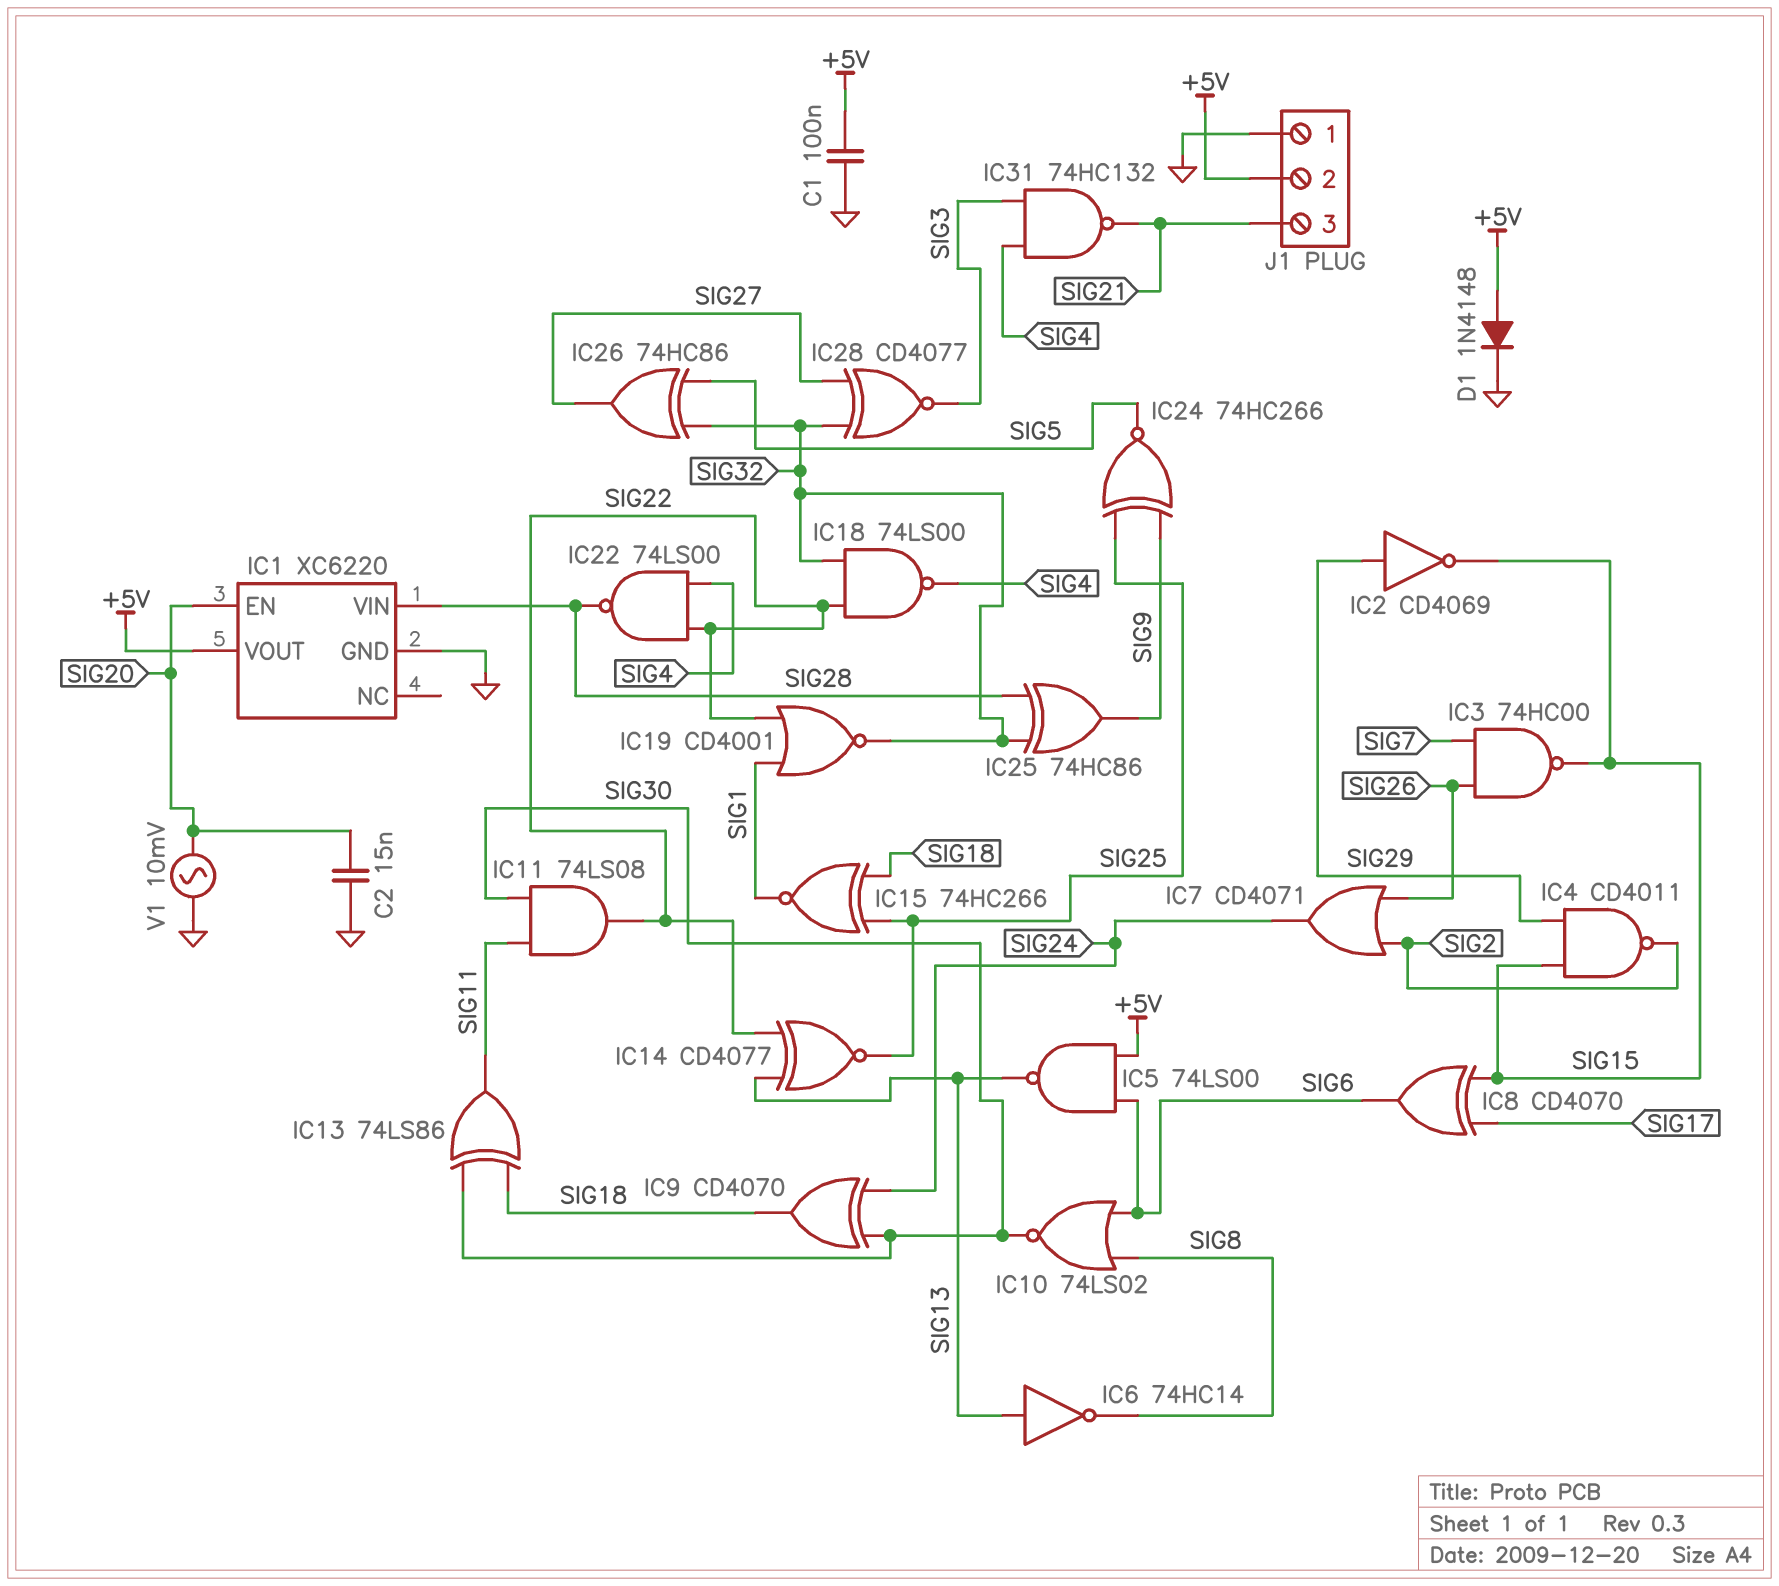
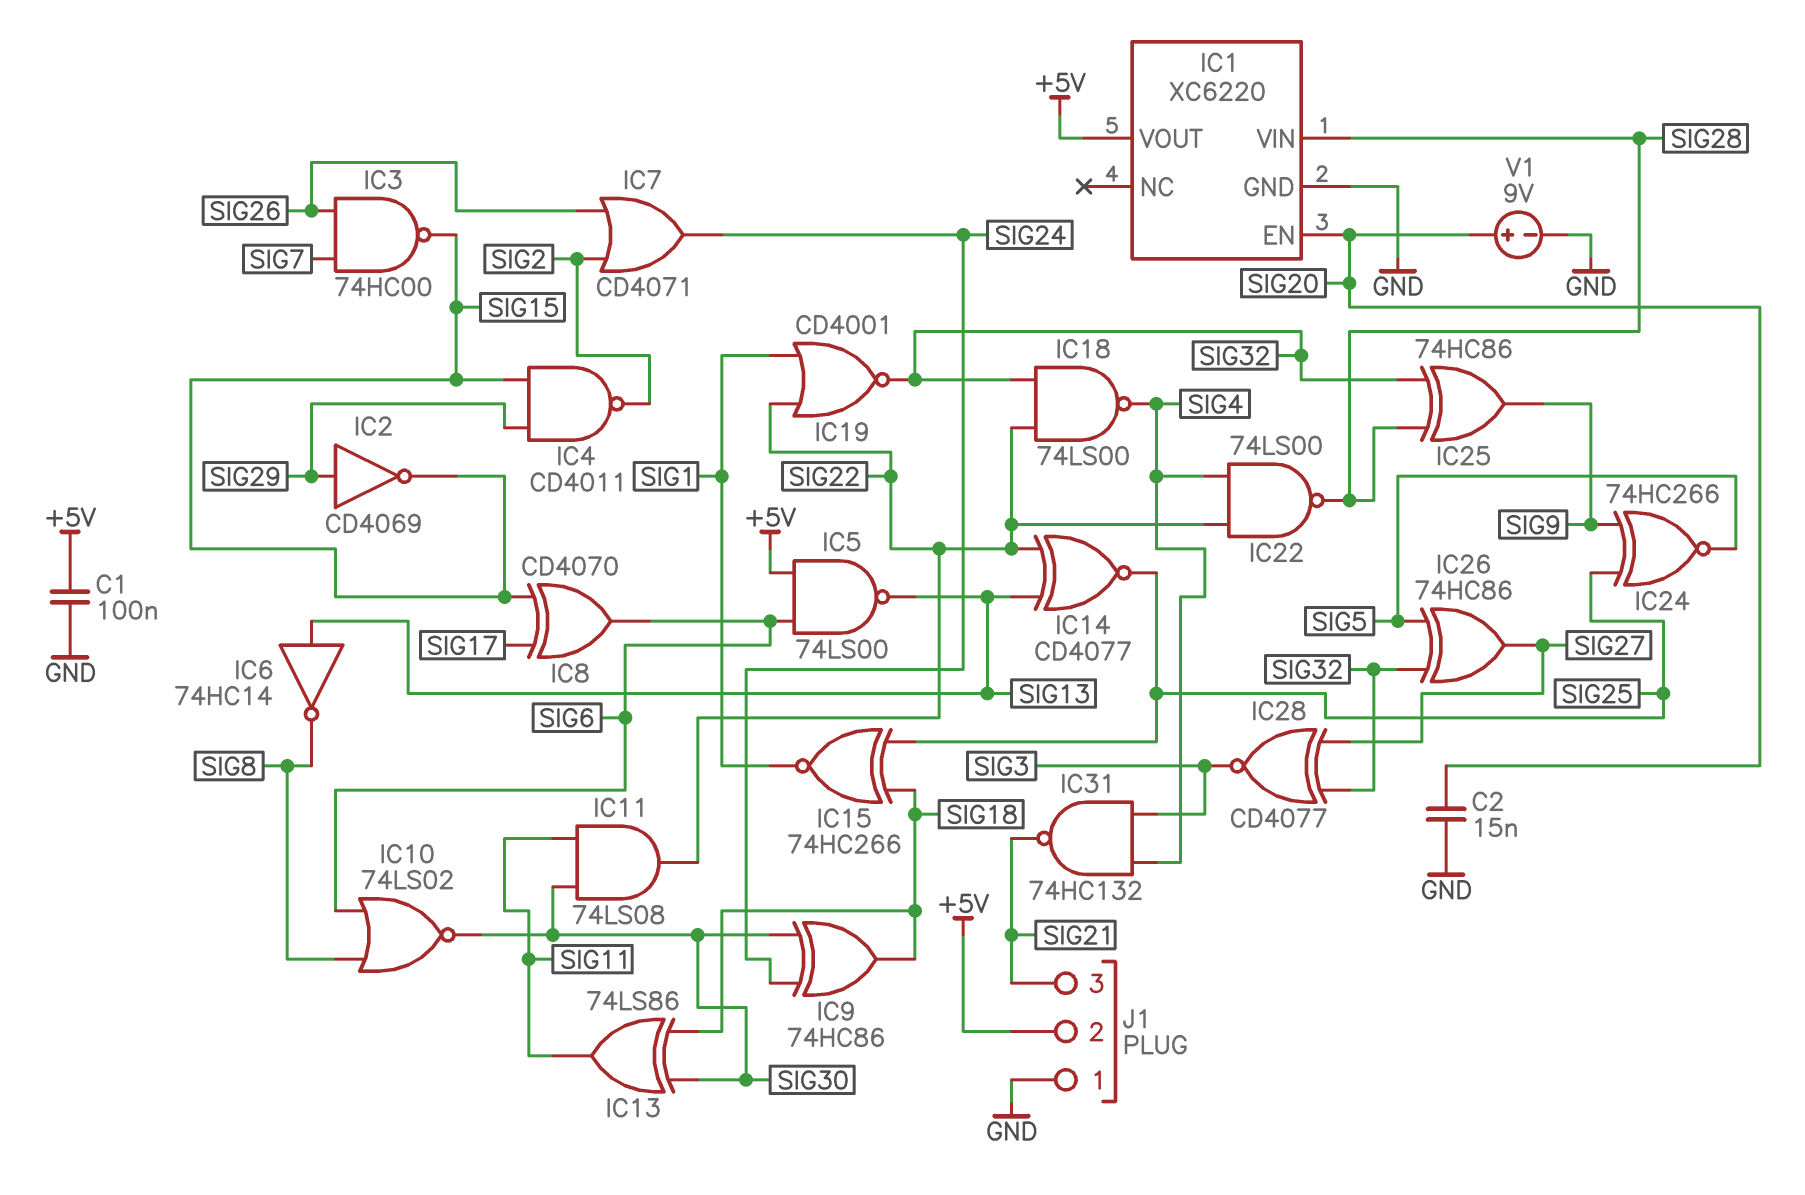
D1: diode 1N4148 (A +5V, K GND) -> none
IC9: XOR CD4070 (in SIG24, in SIG30, out SIG18) -> XOR 74HC86 (in SIG24, in SIG30, out SIG18)
V1: AC 10mV (GND, SIG20) -> 9V (plus SIG20, minus GND)

